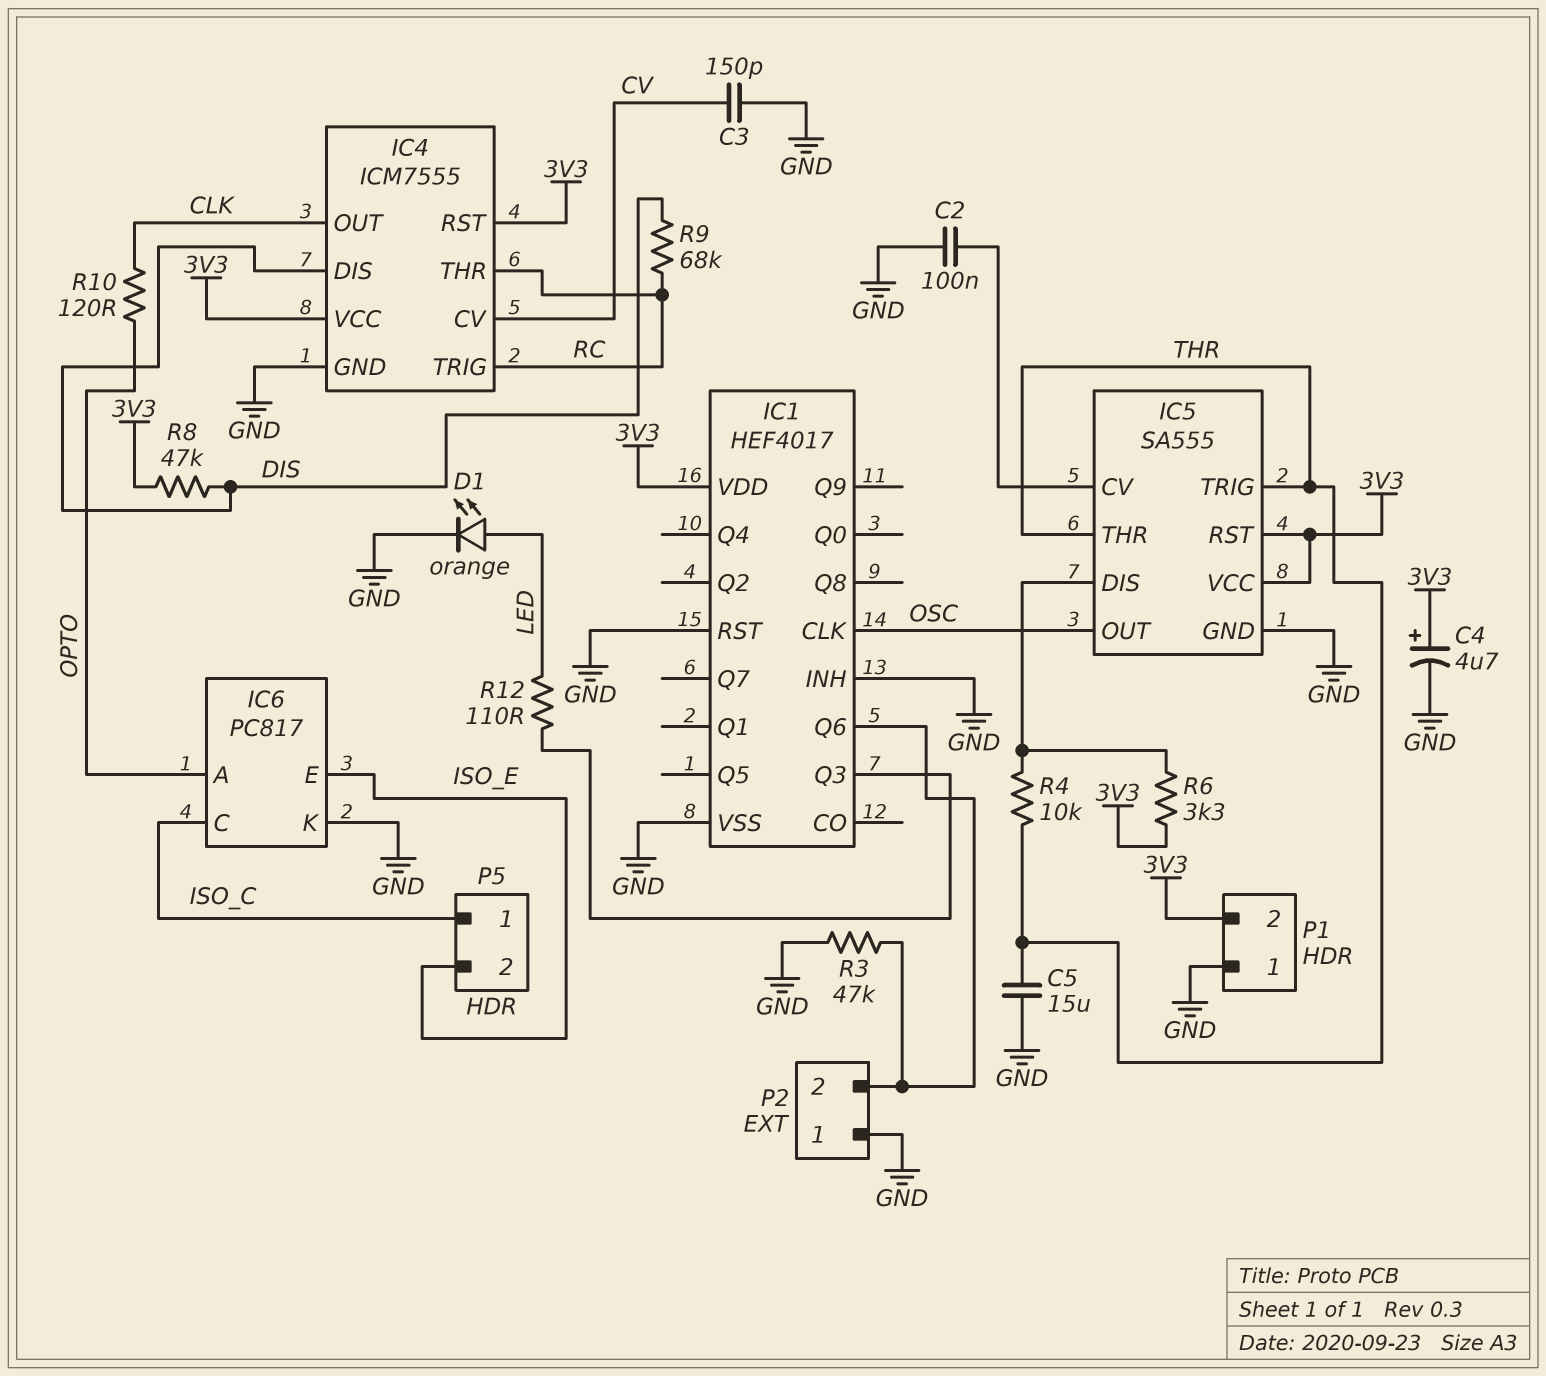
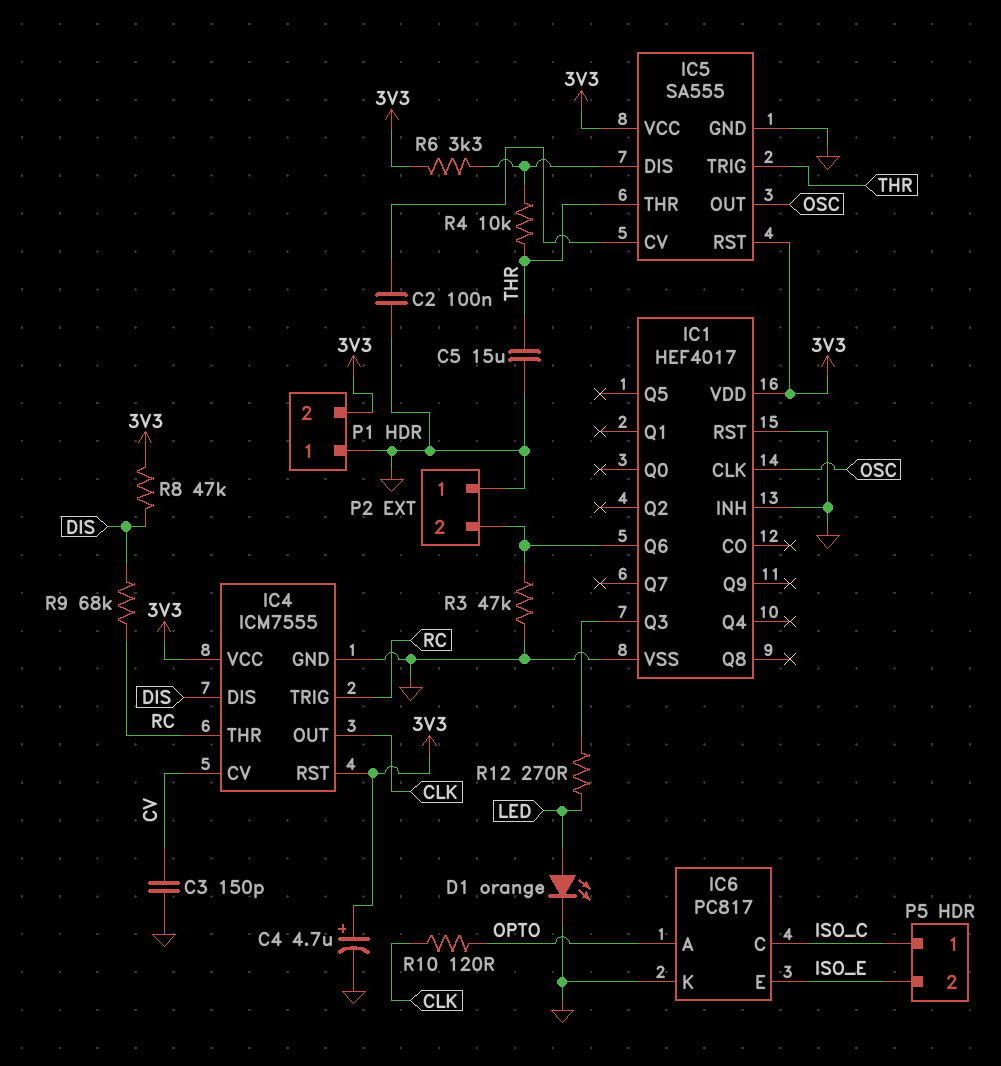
R12: 110 (IC1/Q3, LED) -> 270 (IC1/Q3, LED)

